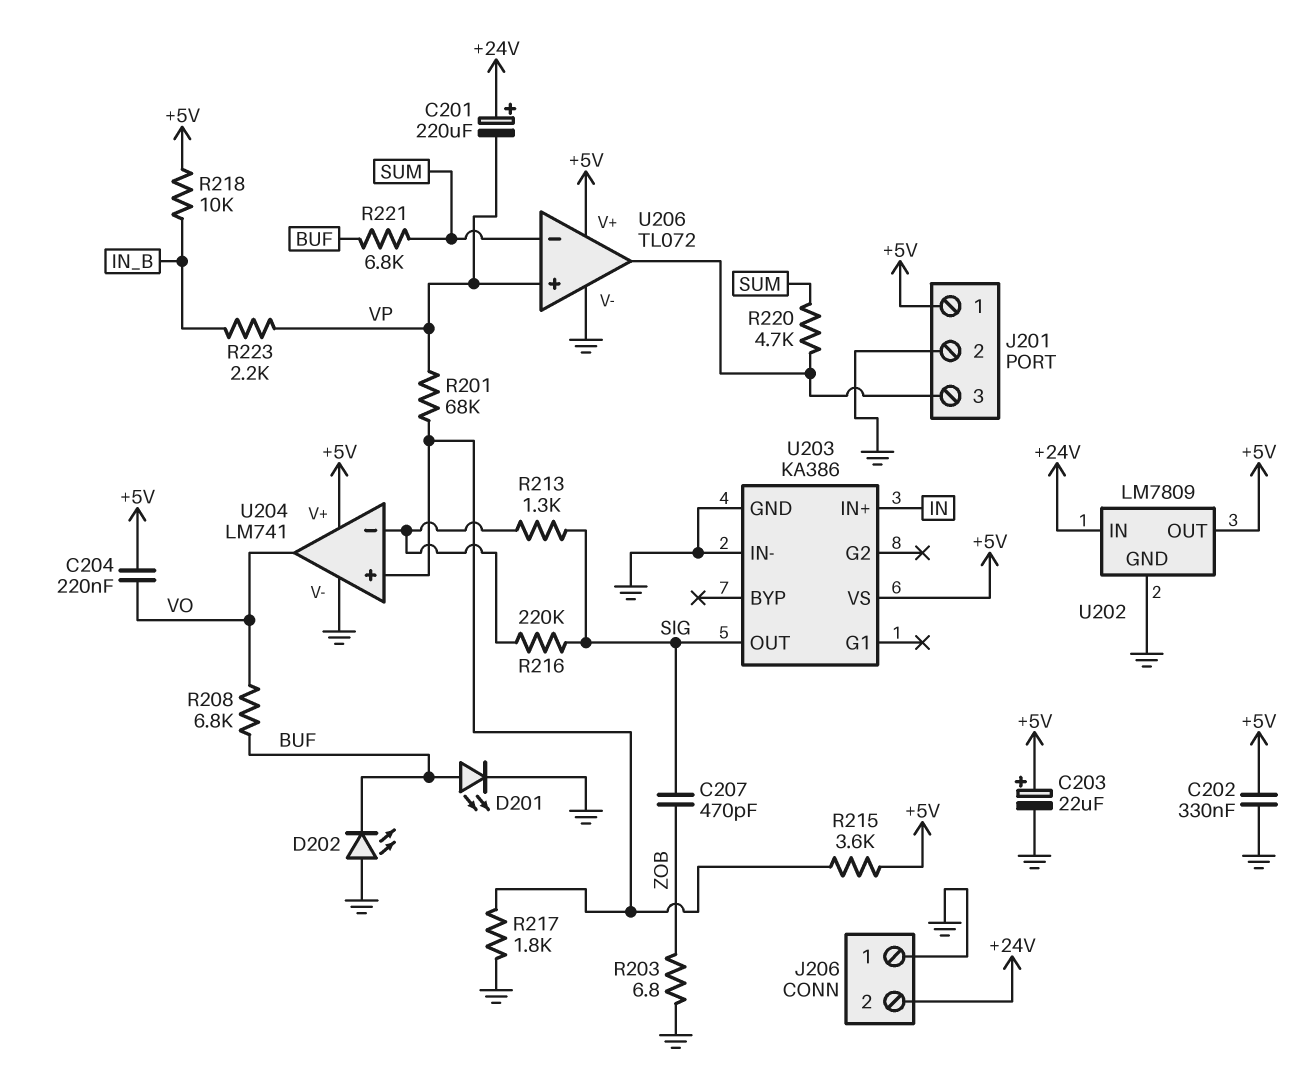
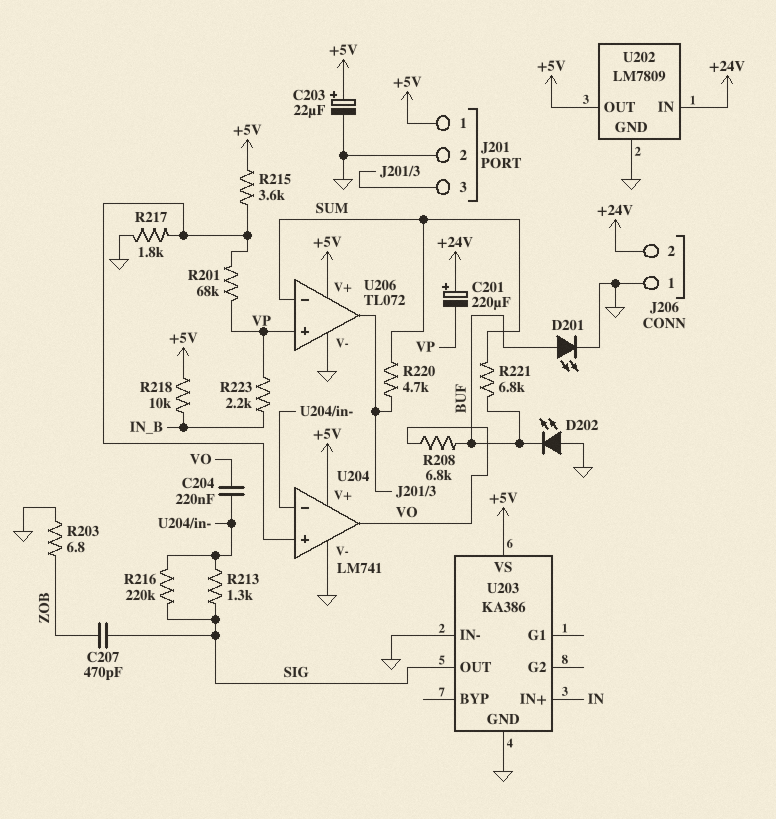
C202: 330nF (+5V, GND) -> none
C204: 220nF (+5V, VO) -> 220nF (U204/in-, VO)

